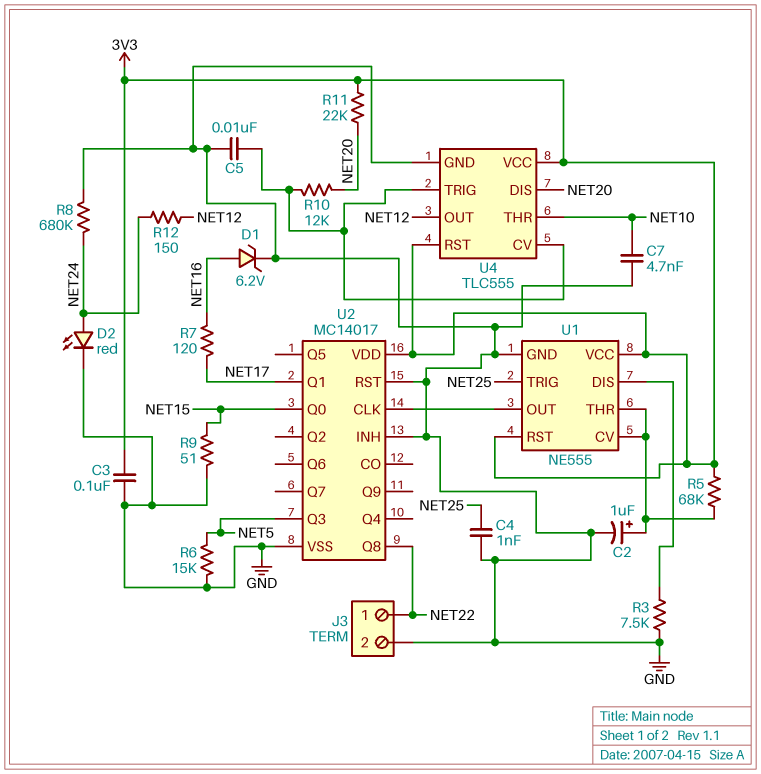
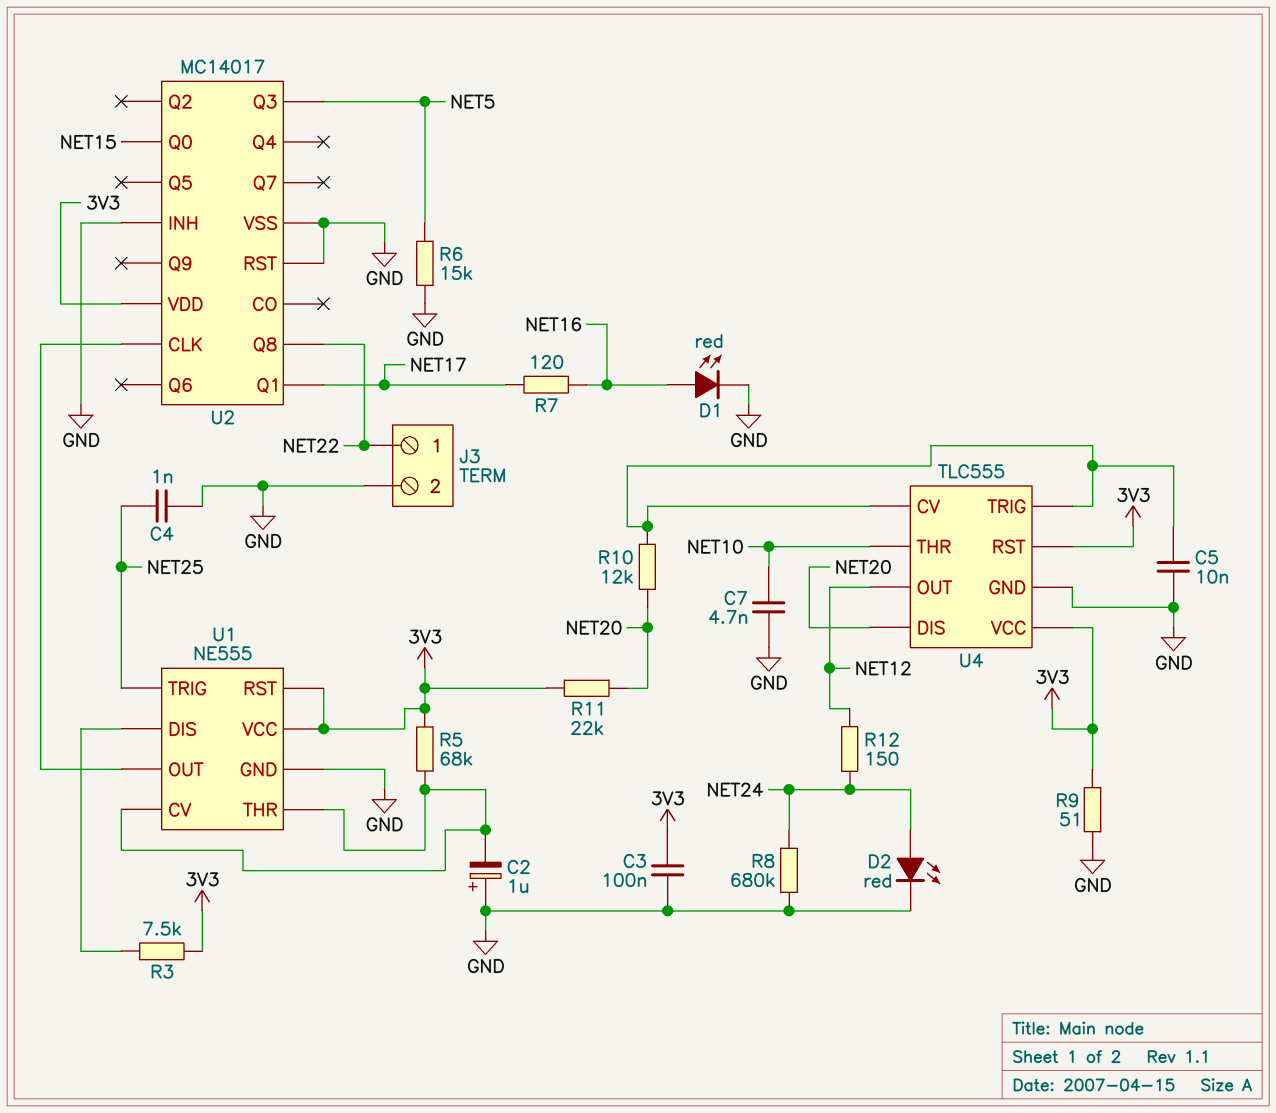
C2: 1uF (plus U1/CV, minus GND) -> 1uF (plus GND, minus U1/CV)
D1: zener 6.2V (A NET16, K GND) -> LED red (A NET16, K GND)
R3: 7.5k (GND, U1/DIS) -> 7.5k (3V3, U1/DIS)
R9: 51 (GND, NET15) -> 51 (3V3, GND)

